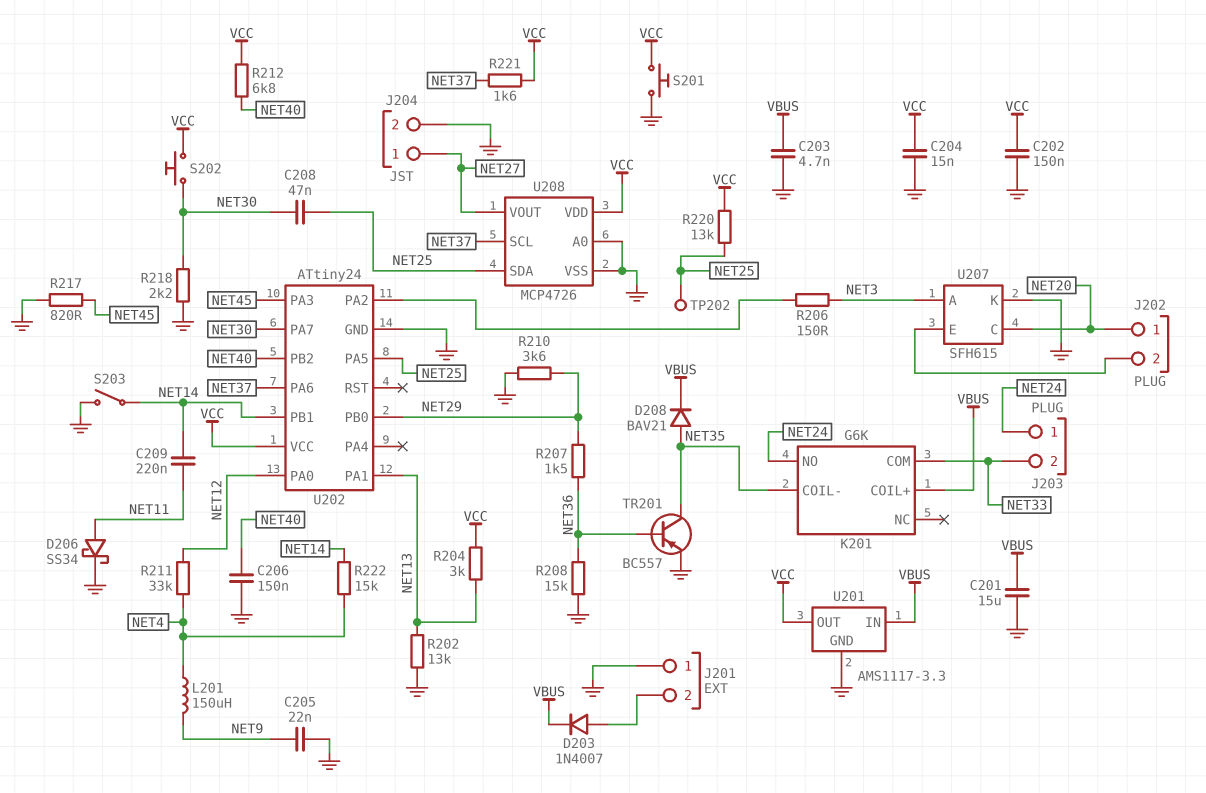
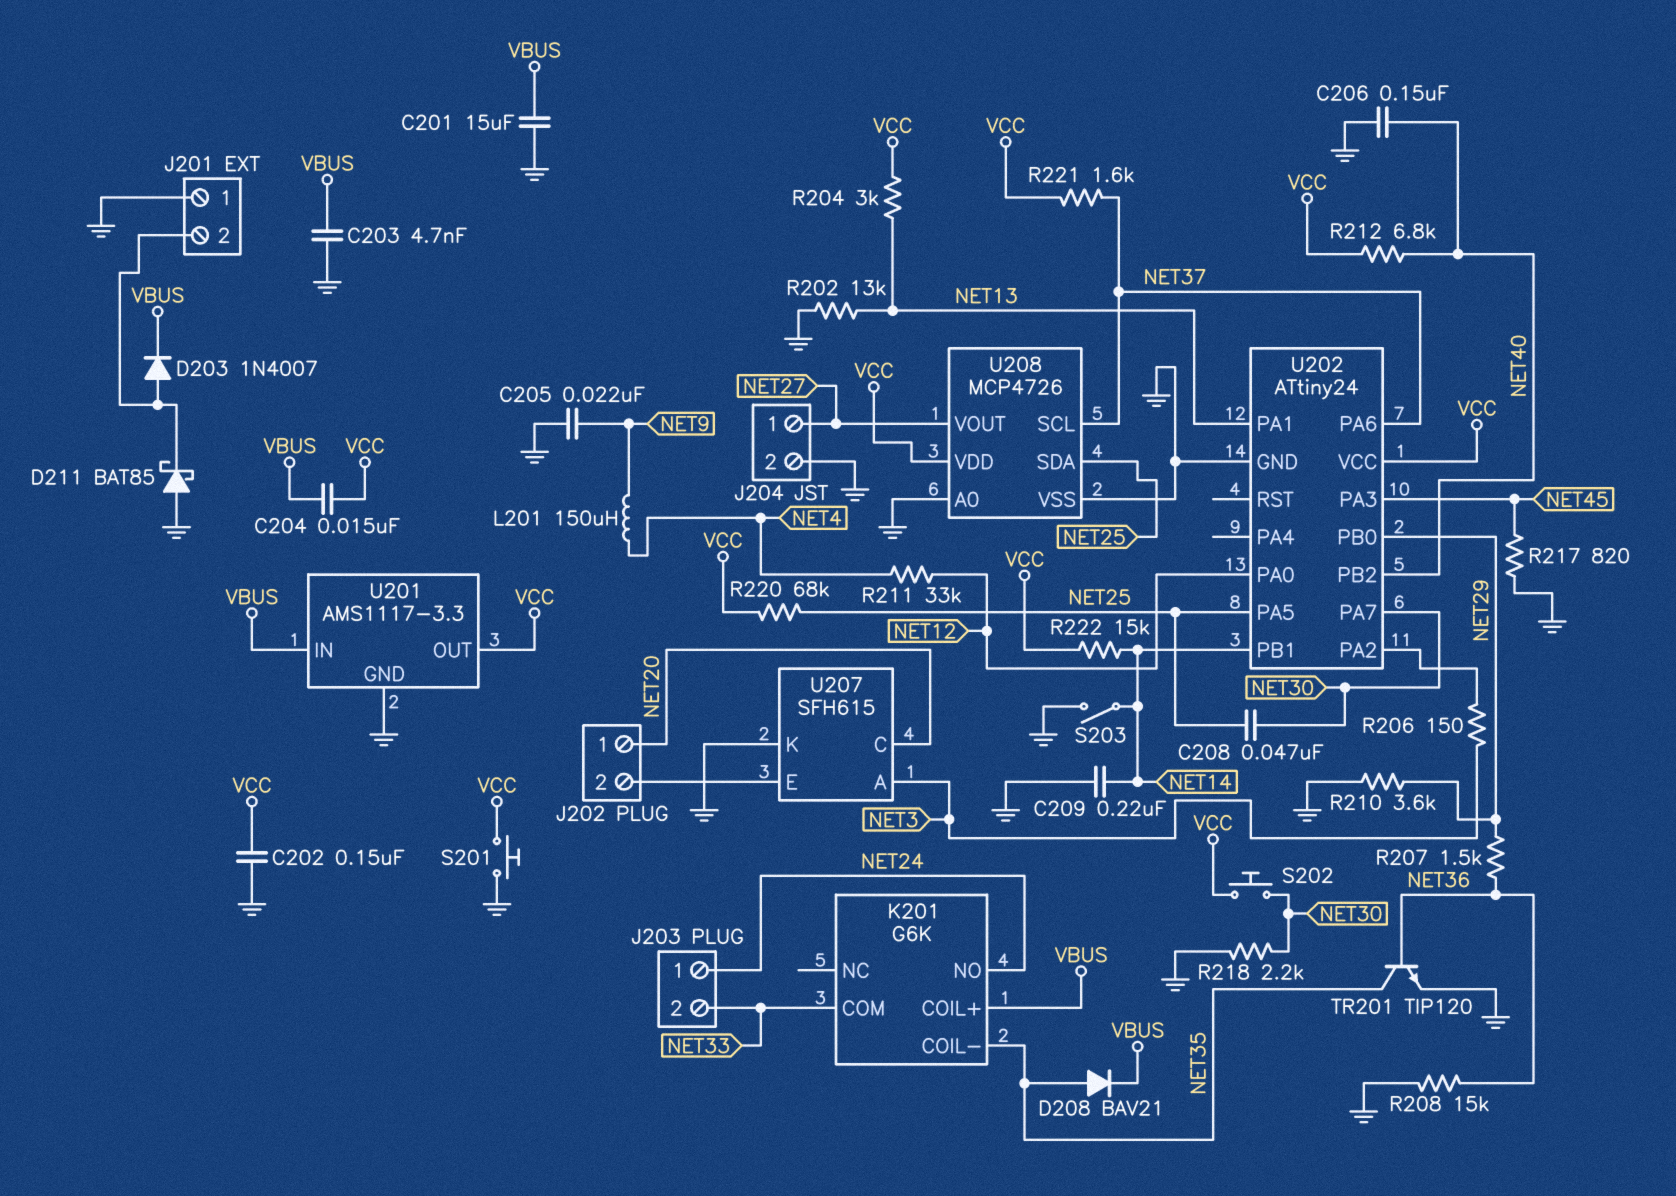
C204: 15nF (GND, VCC) -> 15nF (VBUS, VCC)
C209: 220nF (NET11, NET14) -> 220nF (GND, NET14)
D206: schottky SS34 (A NET11, K GND) -> none
D211: none -> schottky BAT85 (A GND, K J201/2)
R220: 13k (NET25, VCC) -> 68k (NET25, VCC)
R222: 15k (NET4, NET14) -> 15k (NET14, VCC)
TP202: test point (NET25) -> none
TR201: PNP BC557 (B NET36, C NET35, E GND) -> NPN TIP120 (B NET36, C NET35, E GND)

